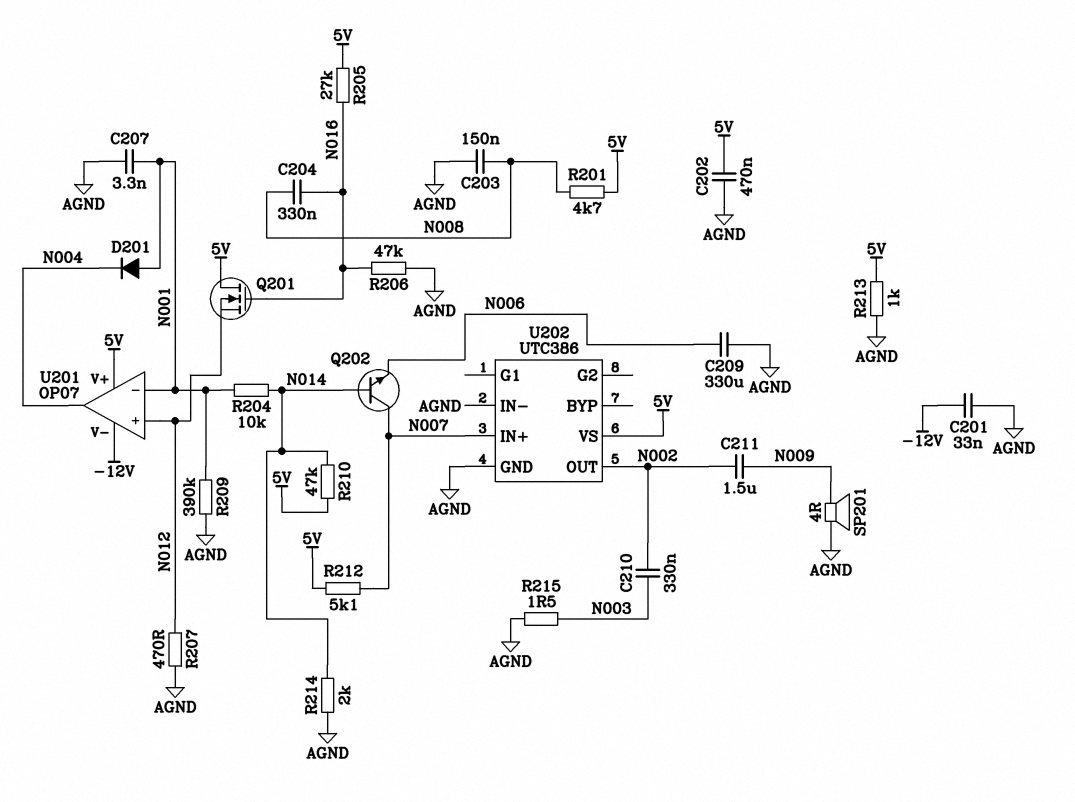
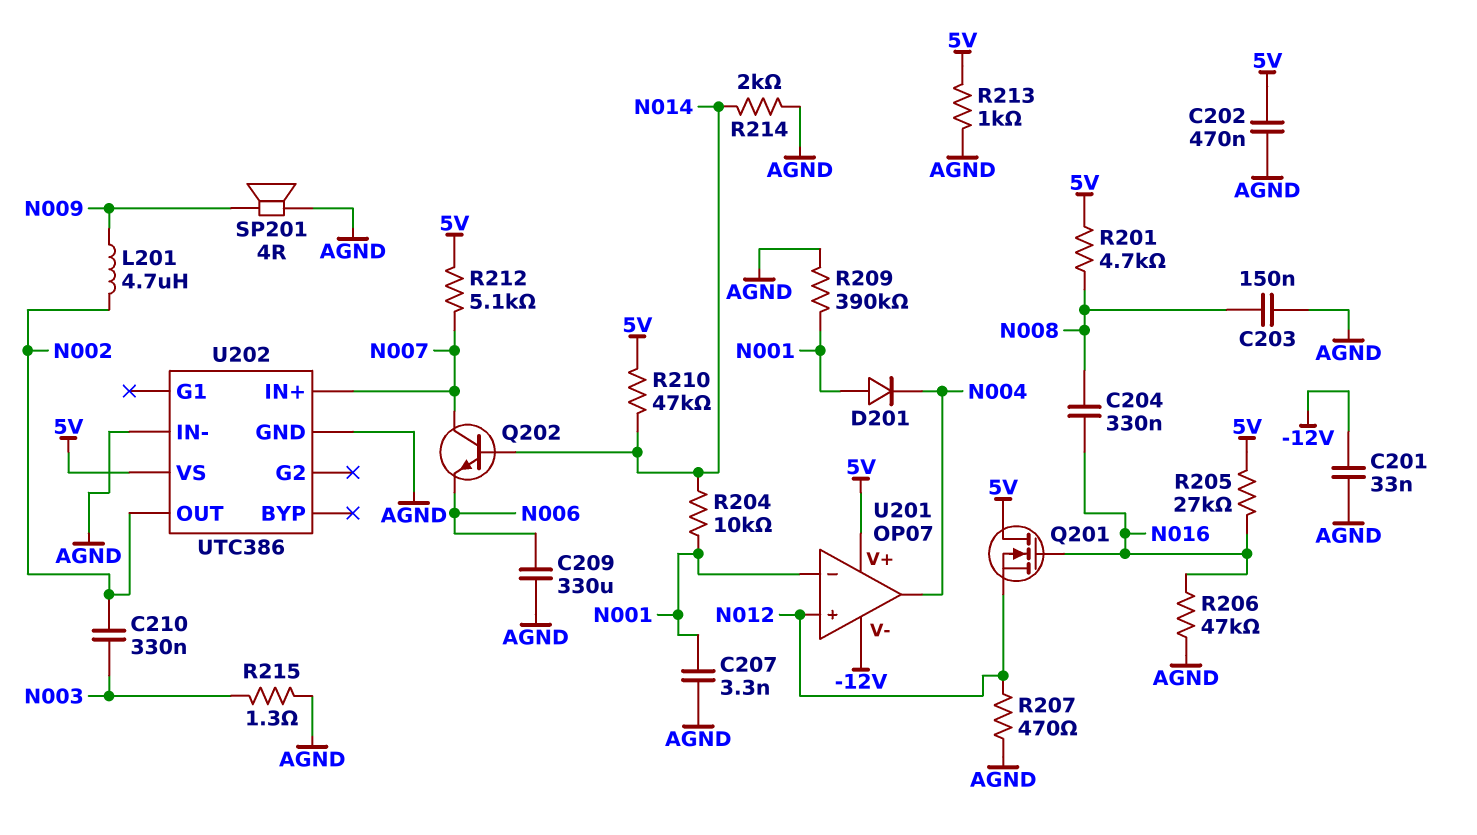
C211: 1.5uF (N002, N009) -> none
L201: none -> 4.7uH (N002, N009)
R215: 1.5 (AGND, N003) -> 1.3 (AGND, N003)

